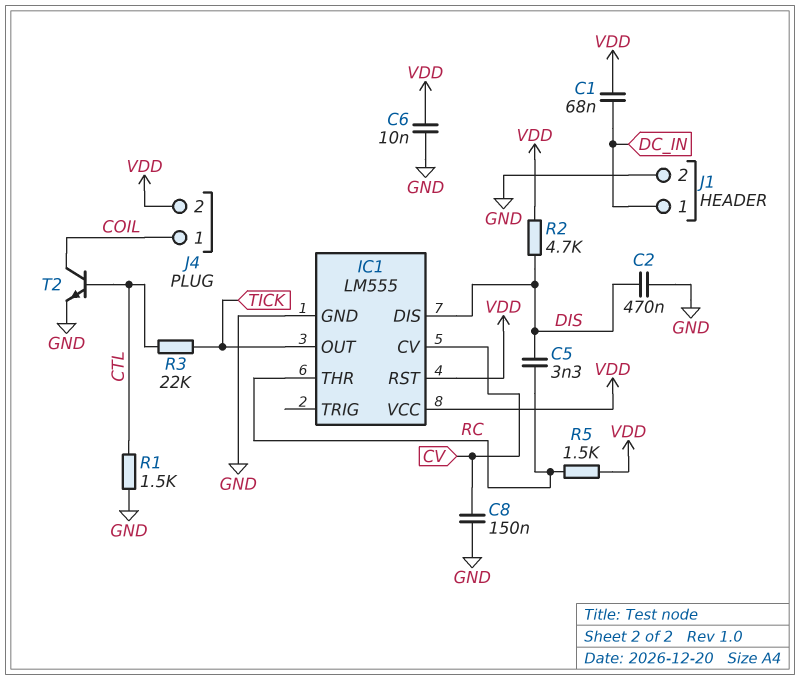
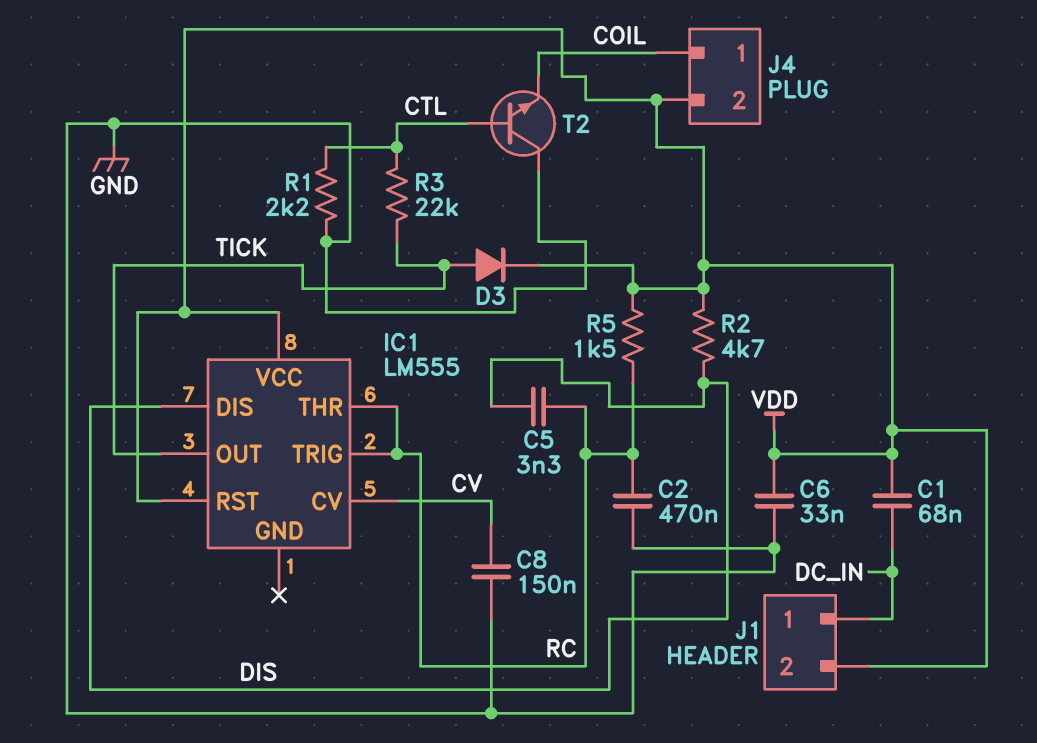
C2: 470nF (DIS, GND) -> 470nF (GND, RC)
C6: 10nF (GND, VDD) -> 33nF (GND, VDD)
D3: none -> diode (A TICK, K VDD)
IC1 pin GND: GND -> none
IC1 pin TRIG: none -> RC
J1 pin 2: GND -> VDD
R1: 1.5k (CTL, GND) -> 2.2k (CTL, GND)
T2: NPN (B CTL, C COIL, E GND) -> NPN (B CTL, C GND, E COIL)

